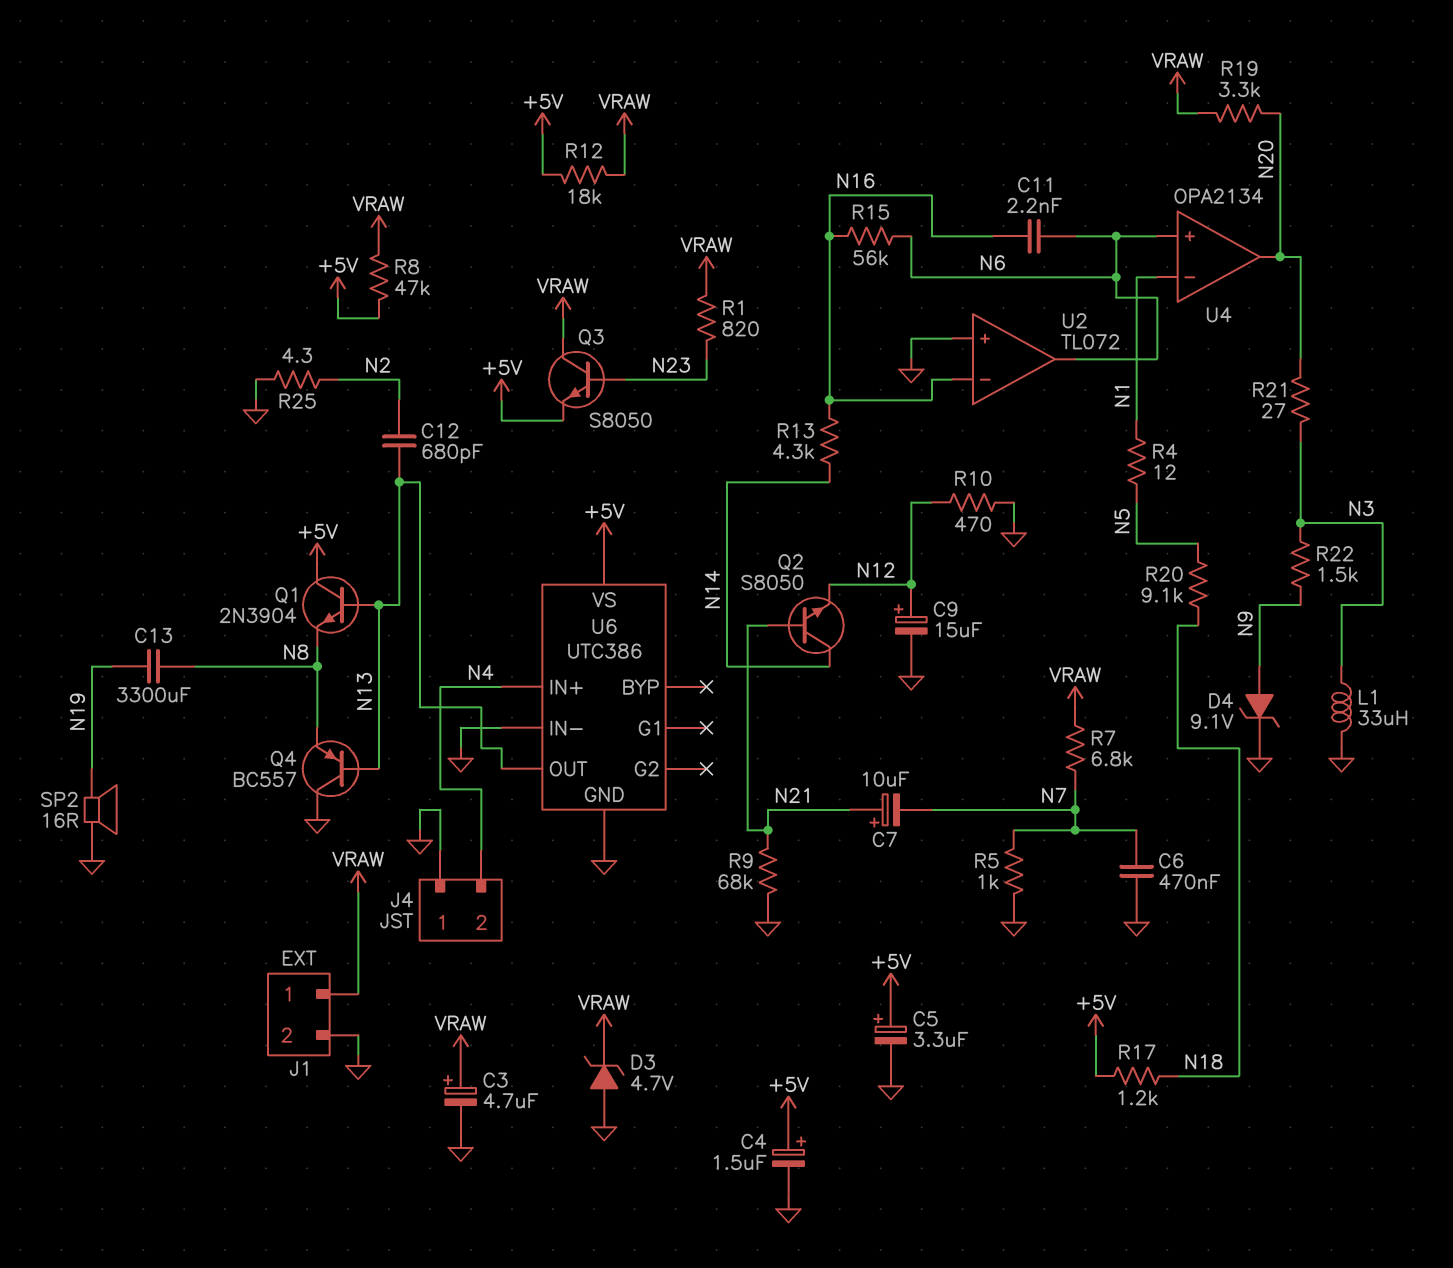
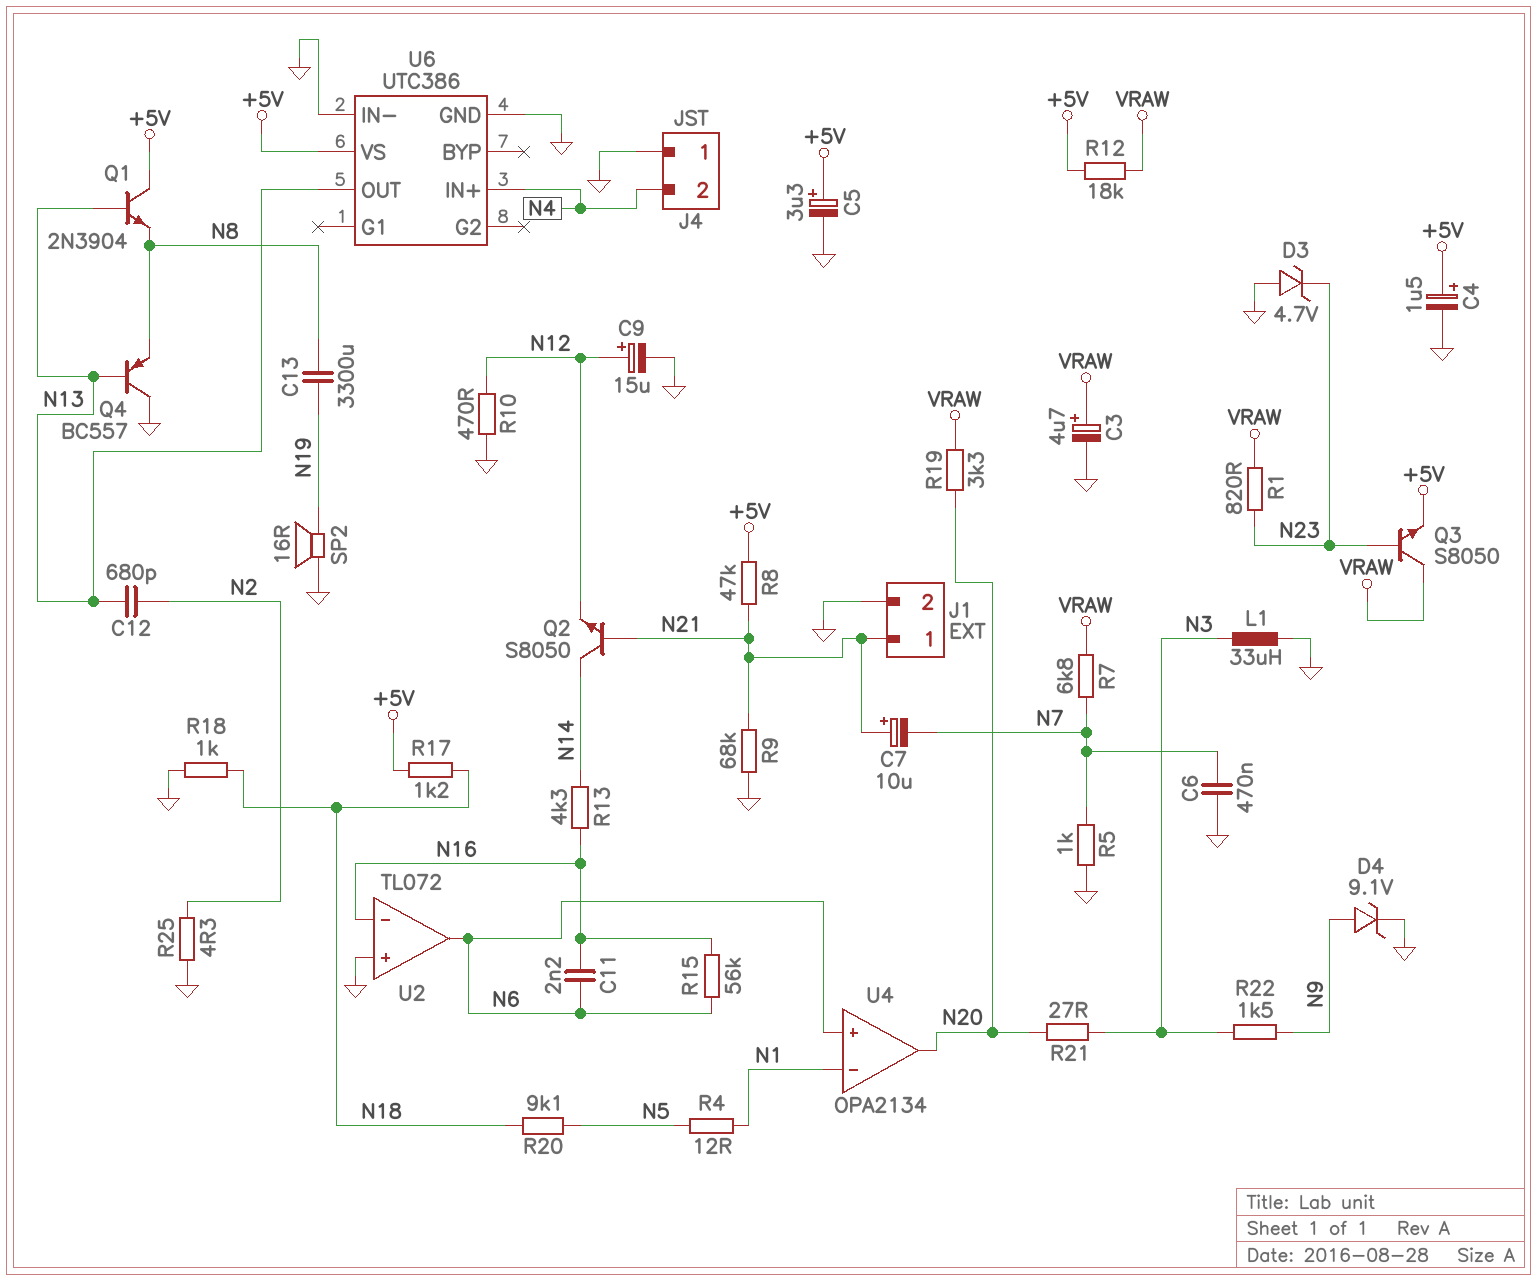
D3: zener 4.7V (A GND, K VRAW) -> zener 4.7V (A GND, K N23)
J1 pin 1: VRAW -> N21
R8: 47k (+5V, VRAW) -> 47k (+5V, N21)
R18: none -> 1k (GND, N18)

